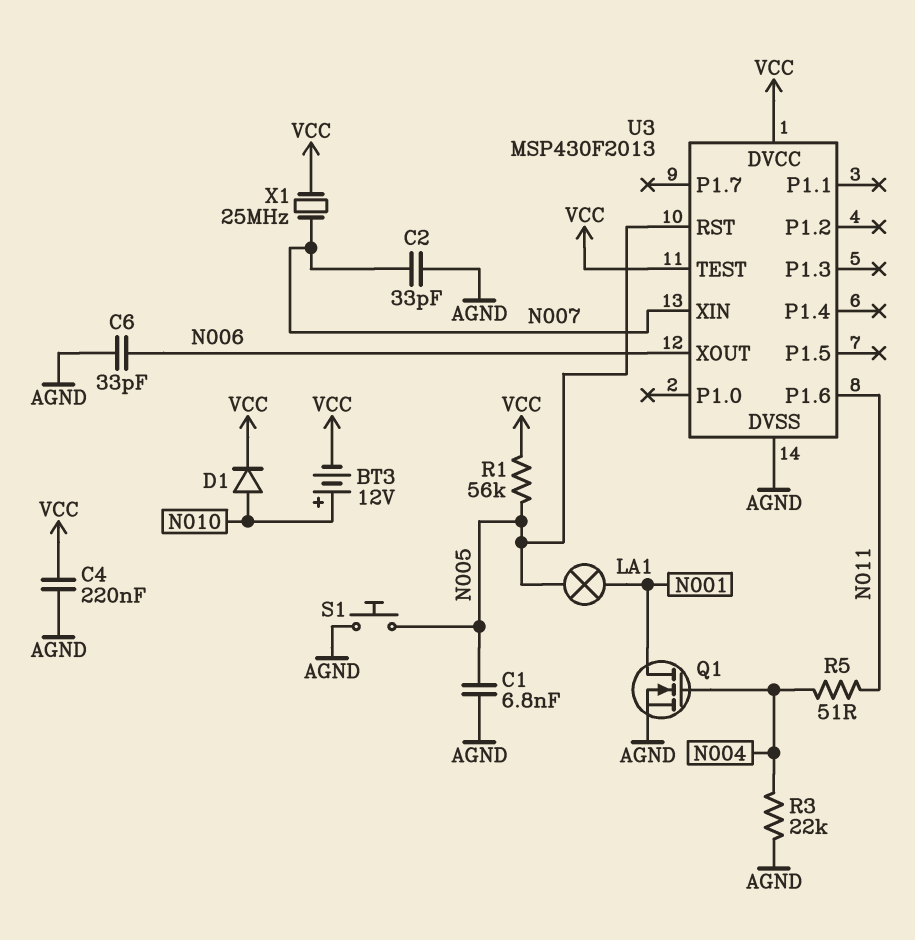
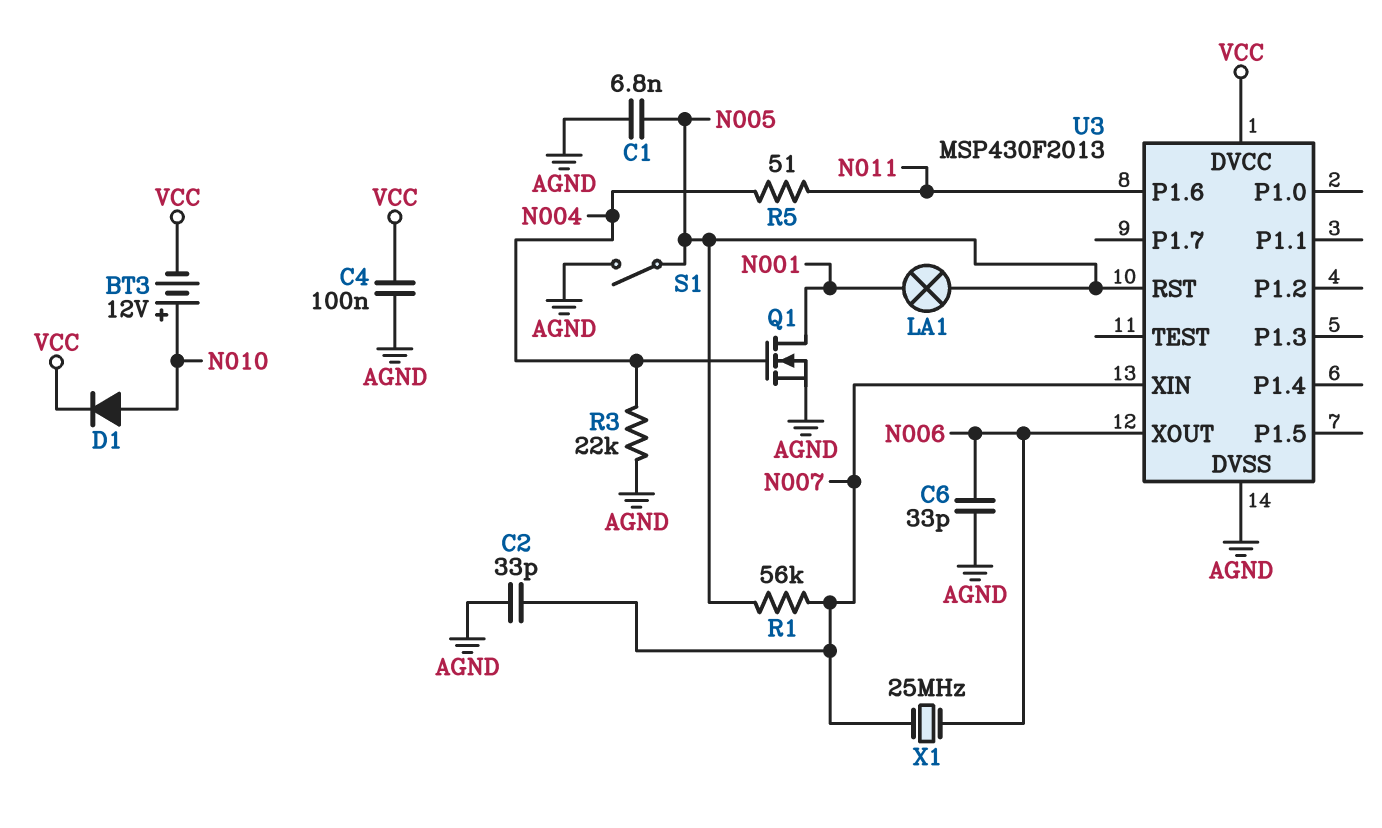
C4: 220nF (AGND, VCC) -> 100nF (AGND, VCC)
R1: 56k (N005, VCC) -> 56k (N005, N007)
S1: button (AGND, N005) -> switch (AGND, N005)
U3 pin TEST: VCC -> none
X1: 25MHz (N007, VCC) -> 25MHz (N006, N007)

